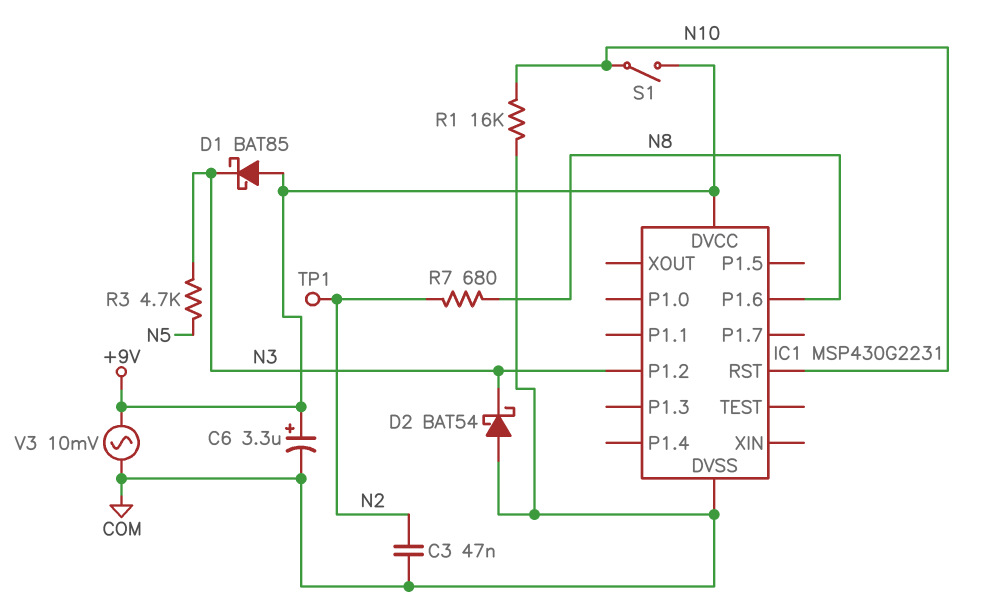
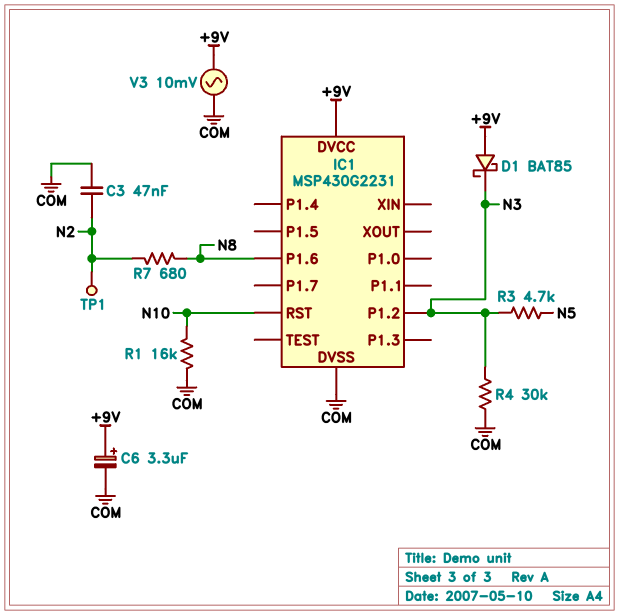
D2: schottky BAT54 (A COM, K N3) -> none
R4: none -> 30k (COM, N3)
S1: switch (+9V, N10) -> none

